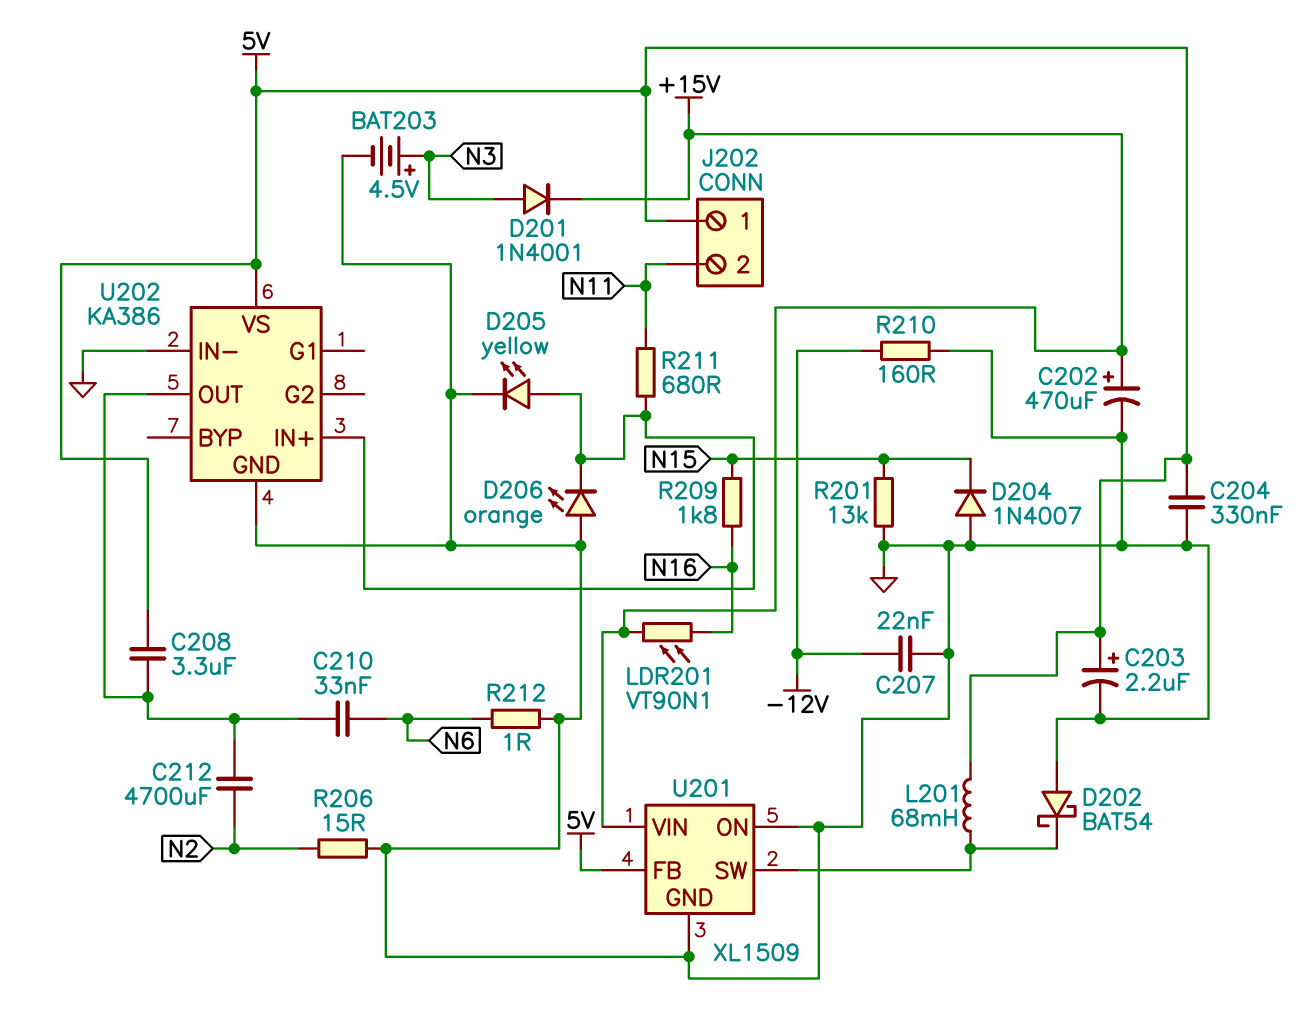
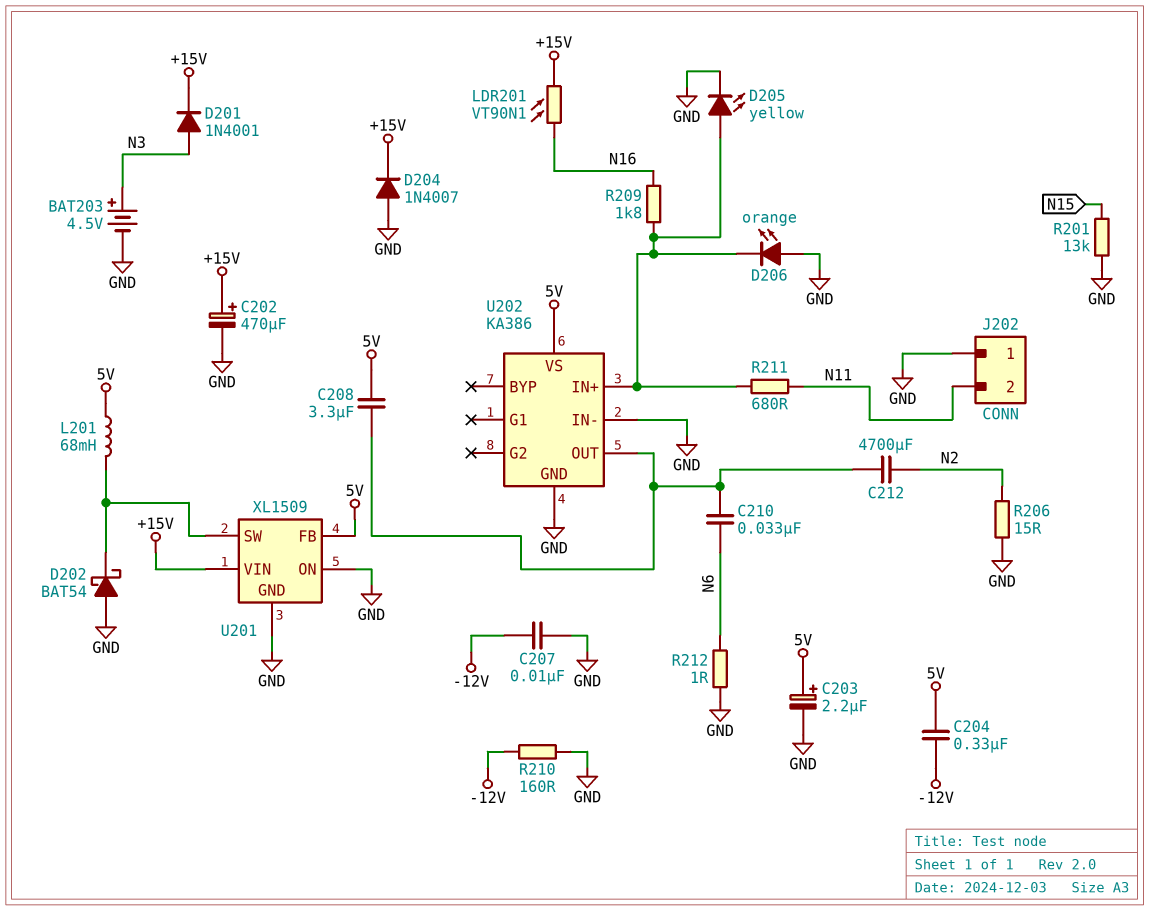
C204: 330nF (5V, GND) -> 330nF (-12V, 5V)
C207: 22nF (-12V, GND) -> 10nF (-12V, GND)
D204: diode 1N4007 (A GND, K N15) -> diode 1N4007 (A GND, K +15V)
J202 pin 1: 5V -> GND
R209: 1.8k (N15, N16) -> 1.8k (N16, U202/IN+)

